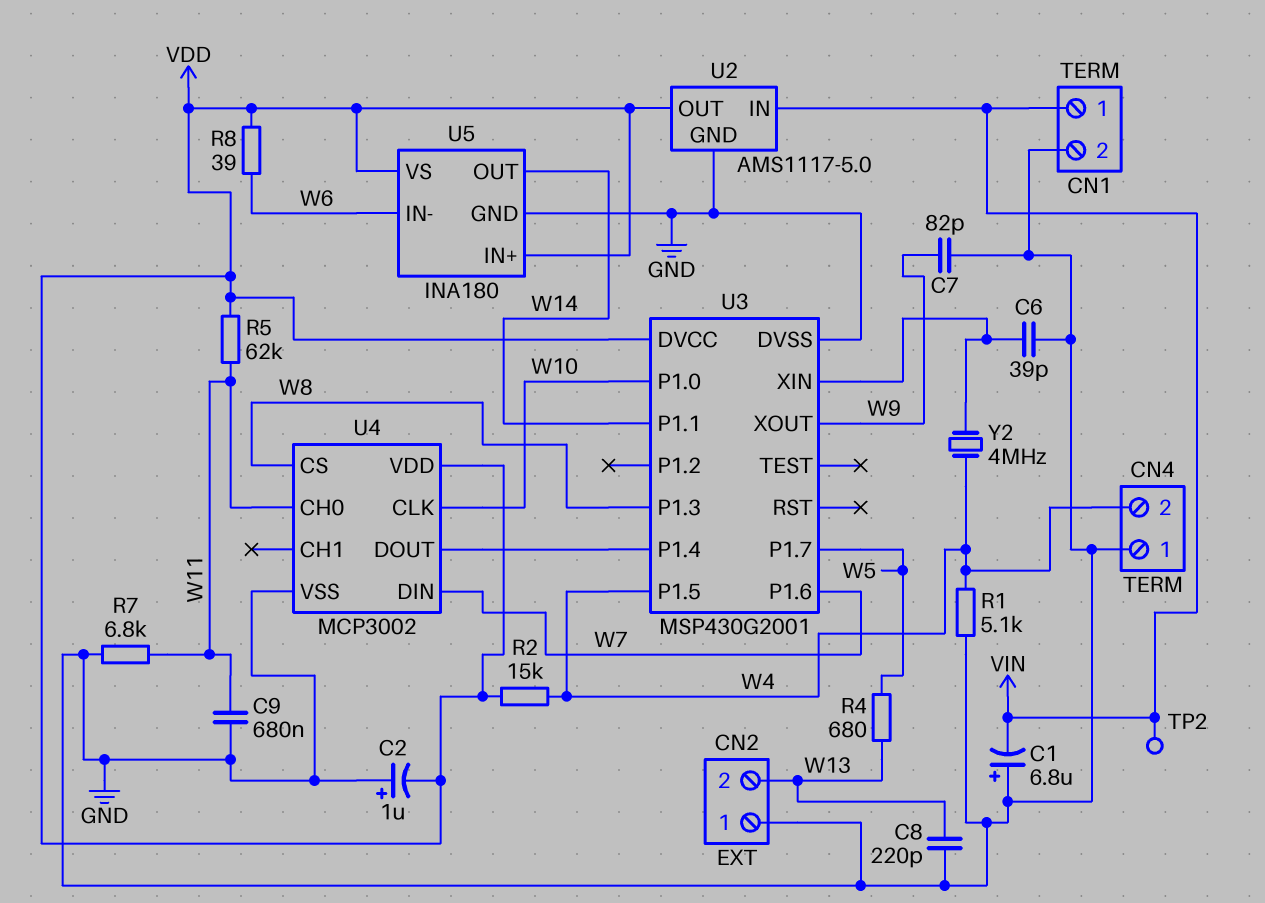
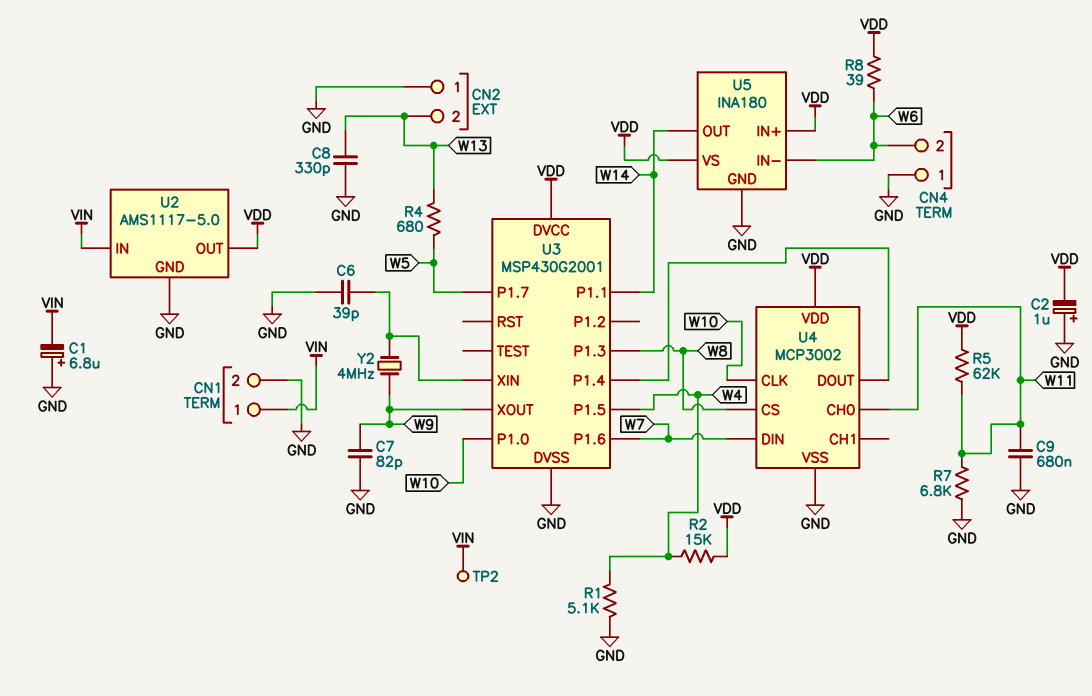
C8: 220pF (GND, W13) -> 330pF (GND, W13)
CN4 pin 2: W4 -> W6
Y2: 4MHz (U3/XIN, W4) -> 4MHz (U3/XIN, W9)

